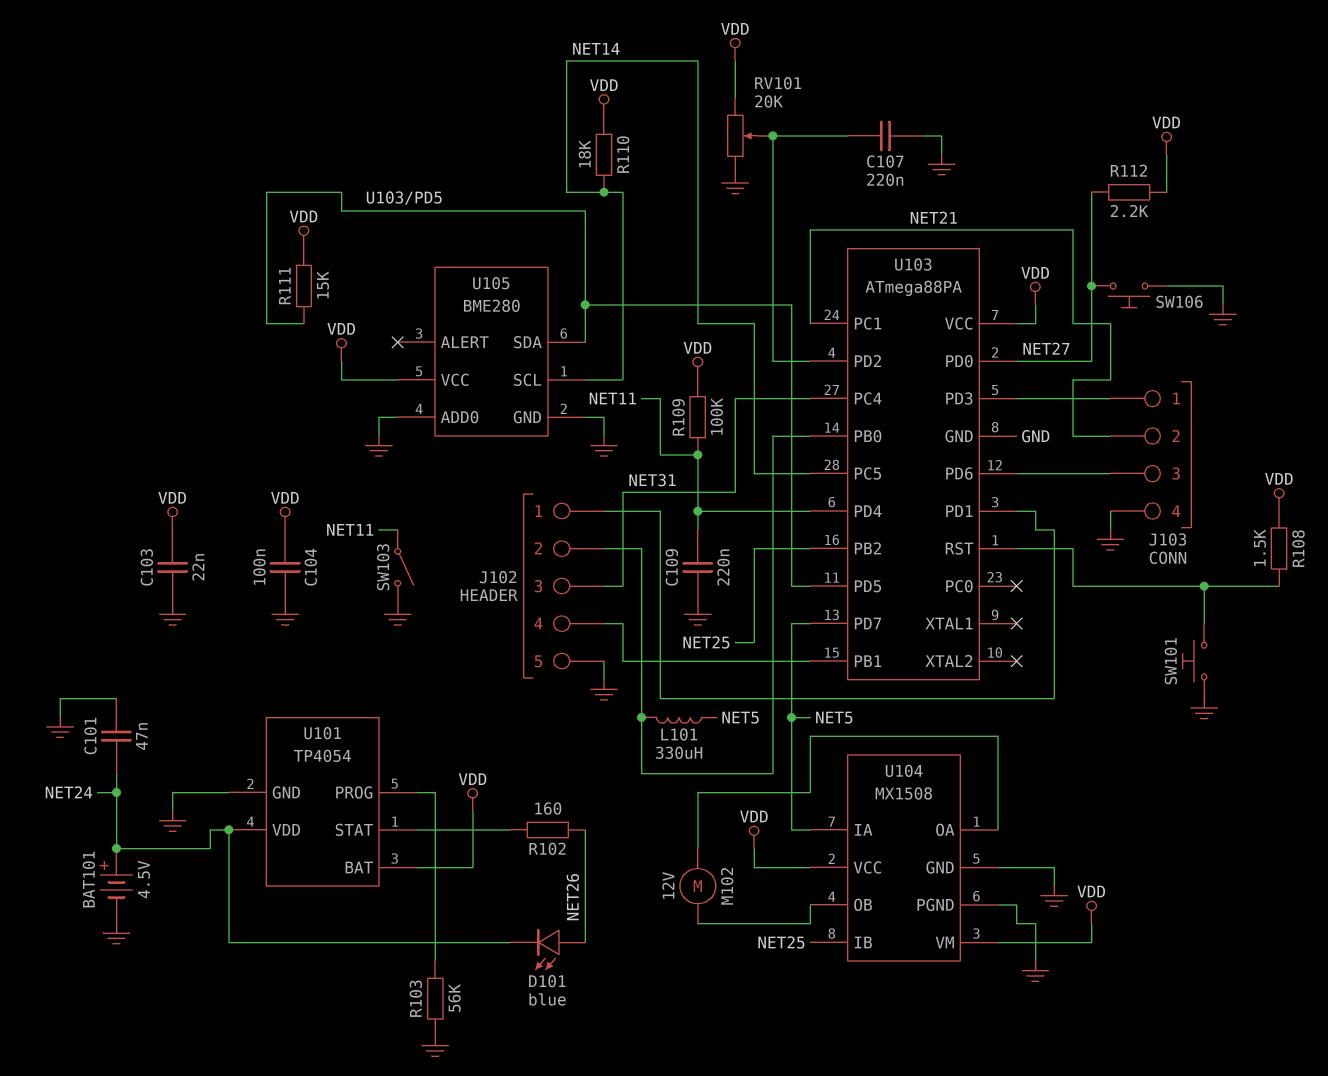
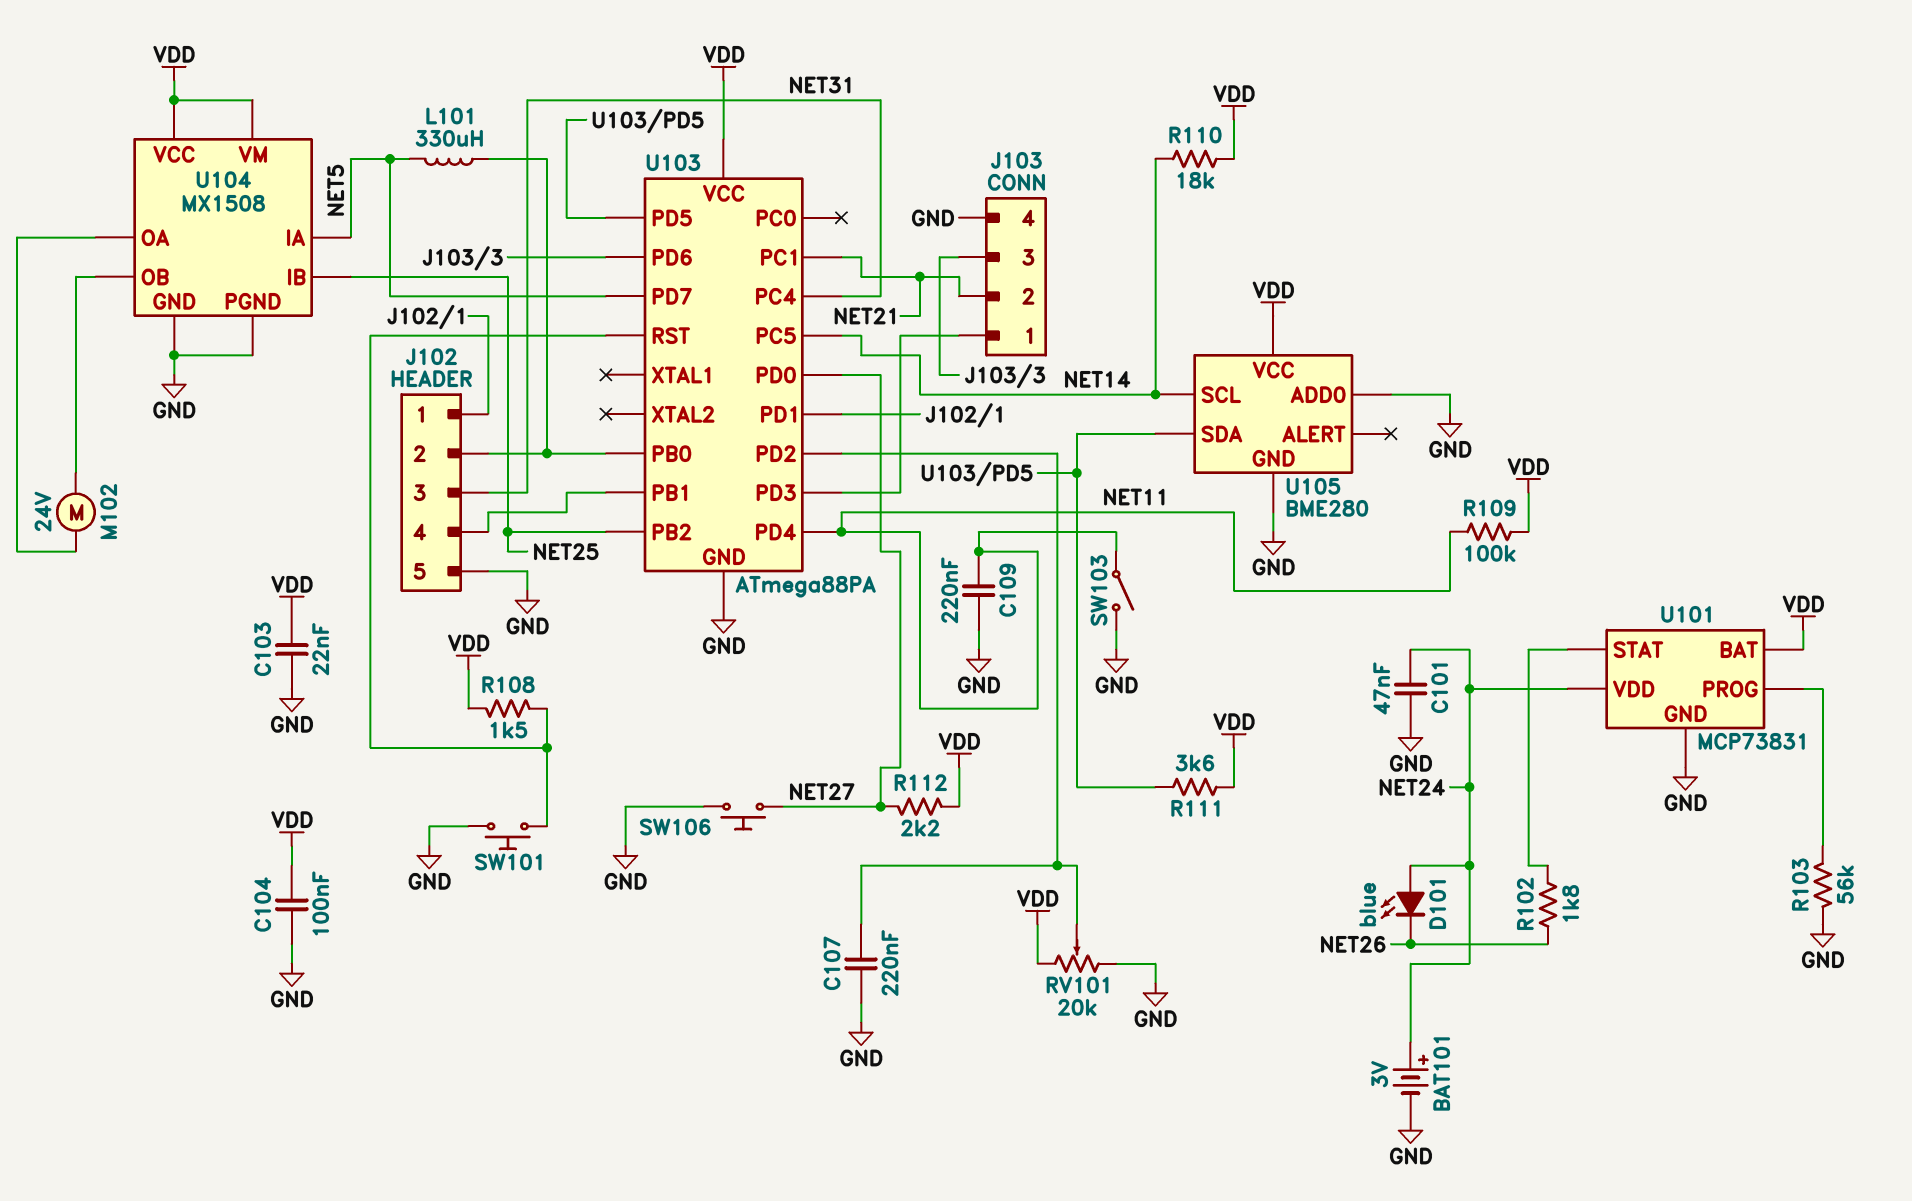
BAT101: 4.5V (plus NET24, minus GND) -> 3V (plus NET24, minus GND)
D101: LED blue (A NET26, K NET24) -> LED blue (A NET24, K NET26)
M102: motor 12V (U104/OA, U104/OB) -> motor 24V (U104/OA, U104/OB)
R102: 160 (NET26, U101/STAT) -> 1.8k (NET26, U101/STAT)
R111: 15k (U103/PD5, VDD) -> 3.6k (U103/PD5, VDD)
U101: TP4054 -> MCP73831

